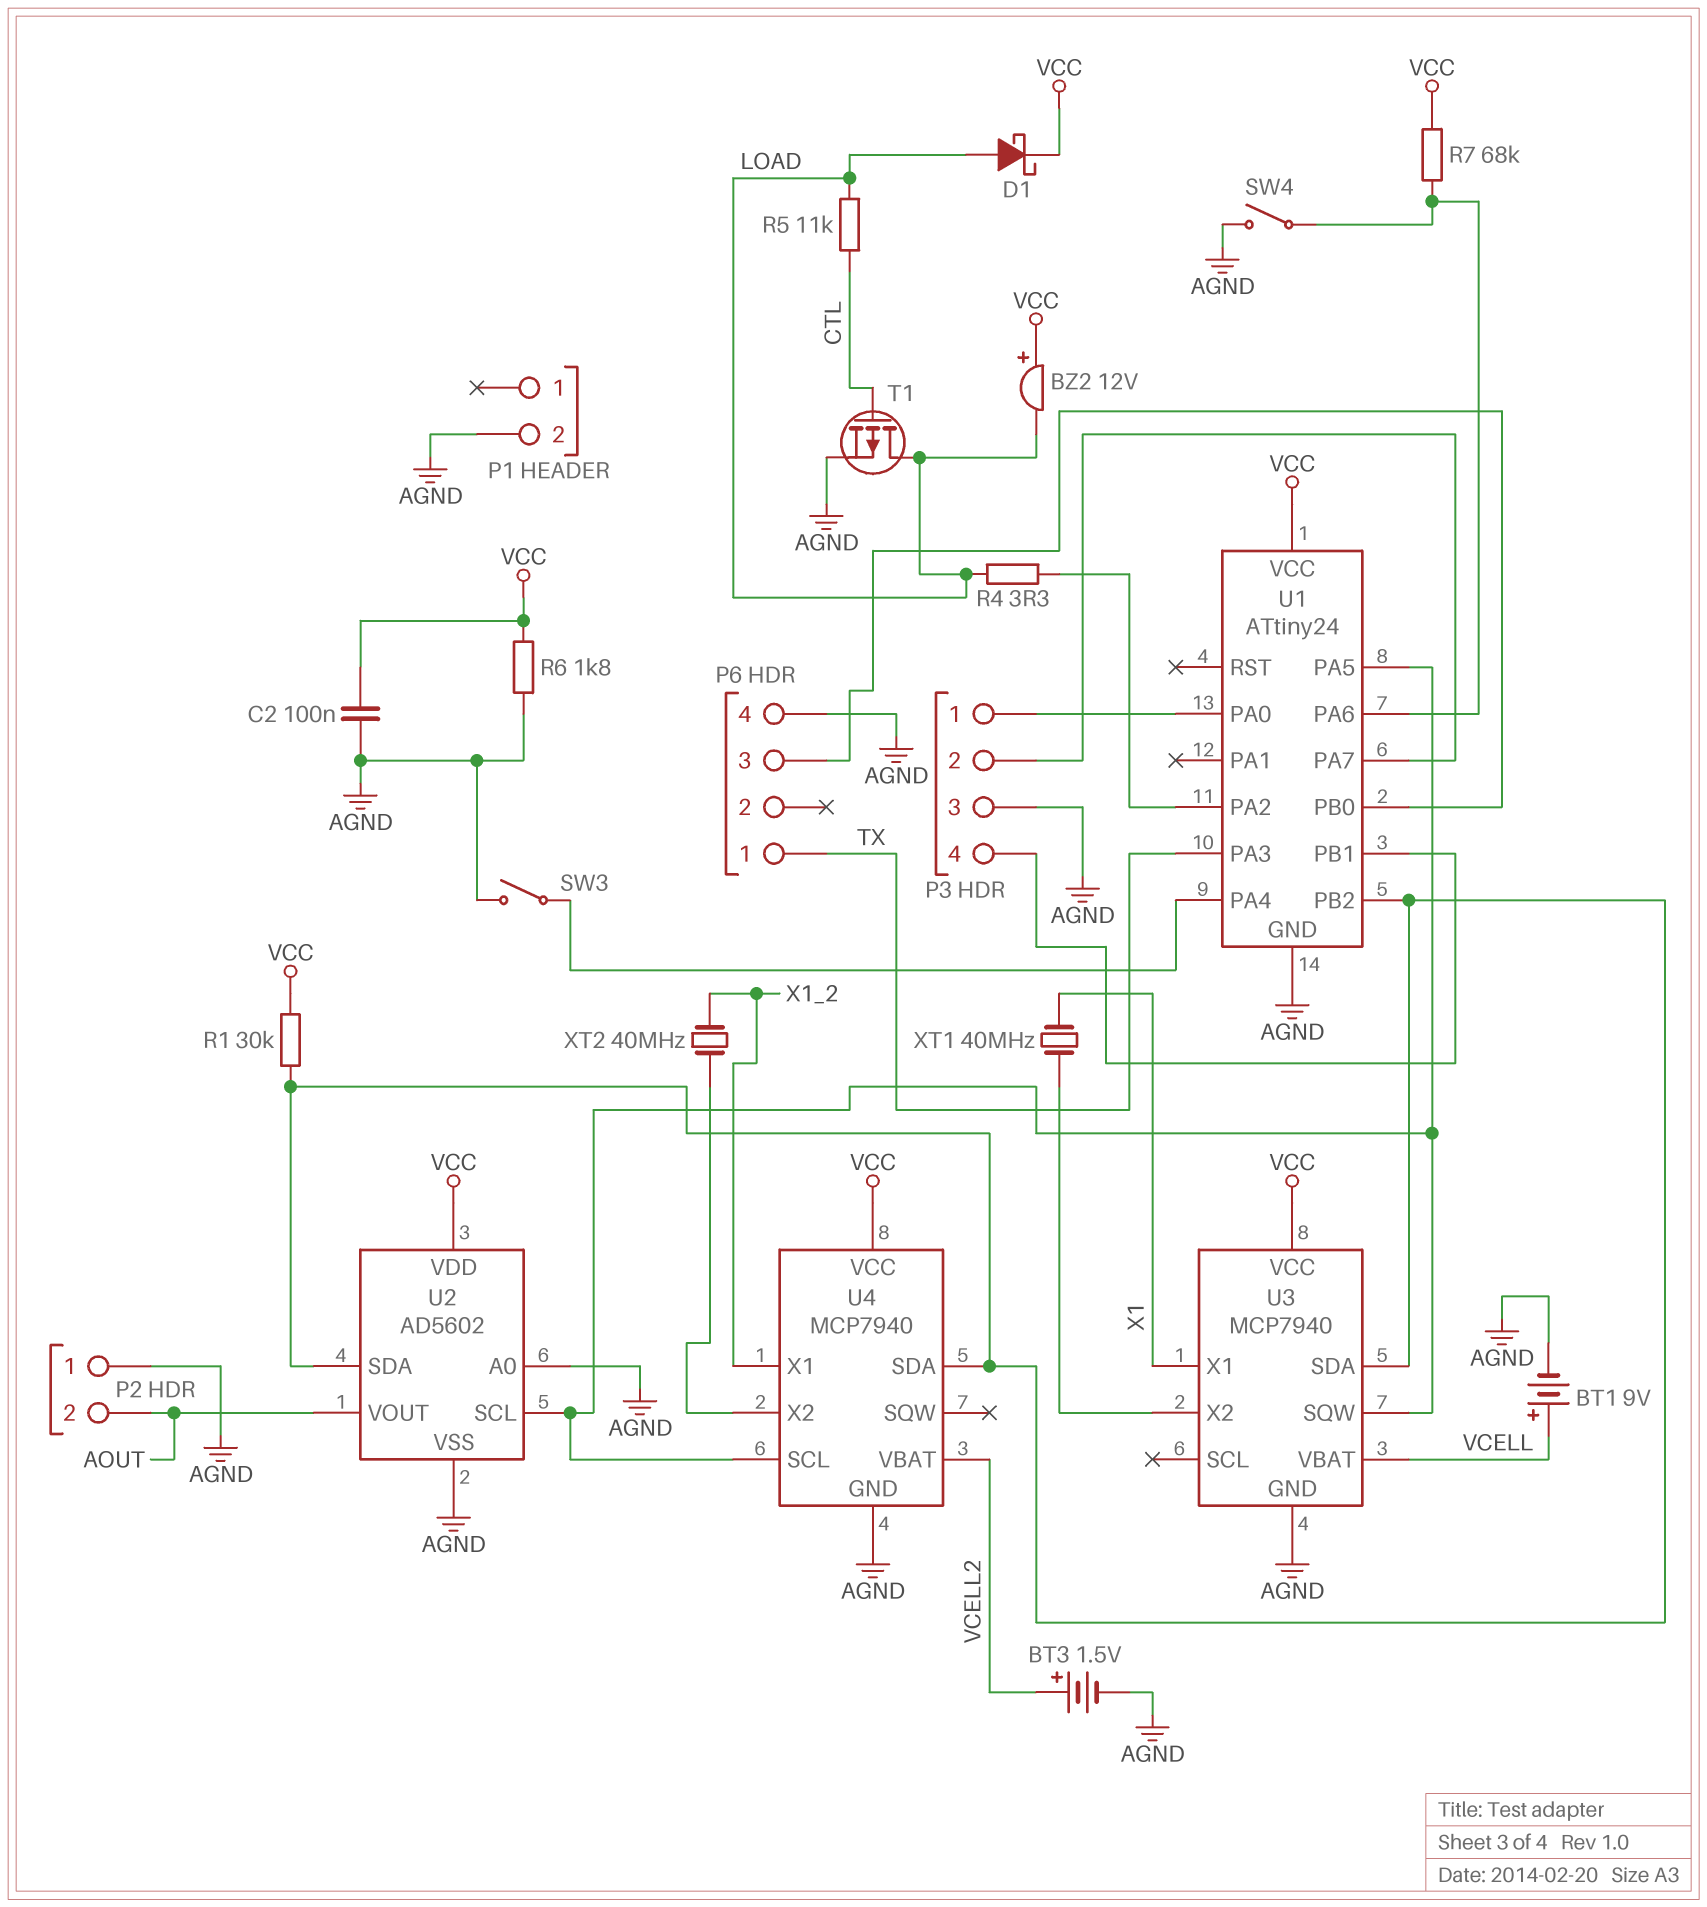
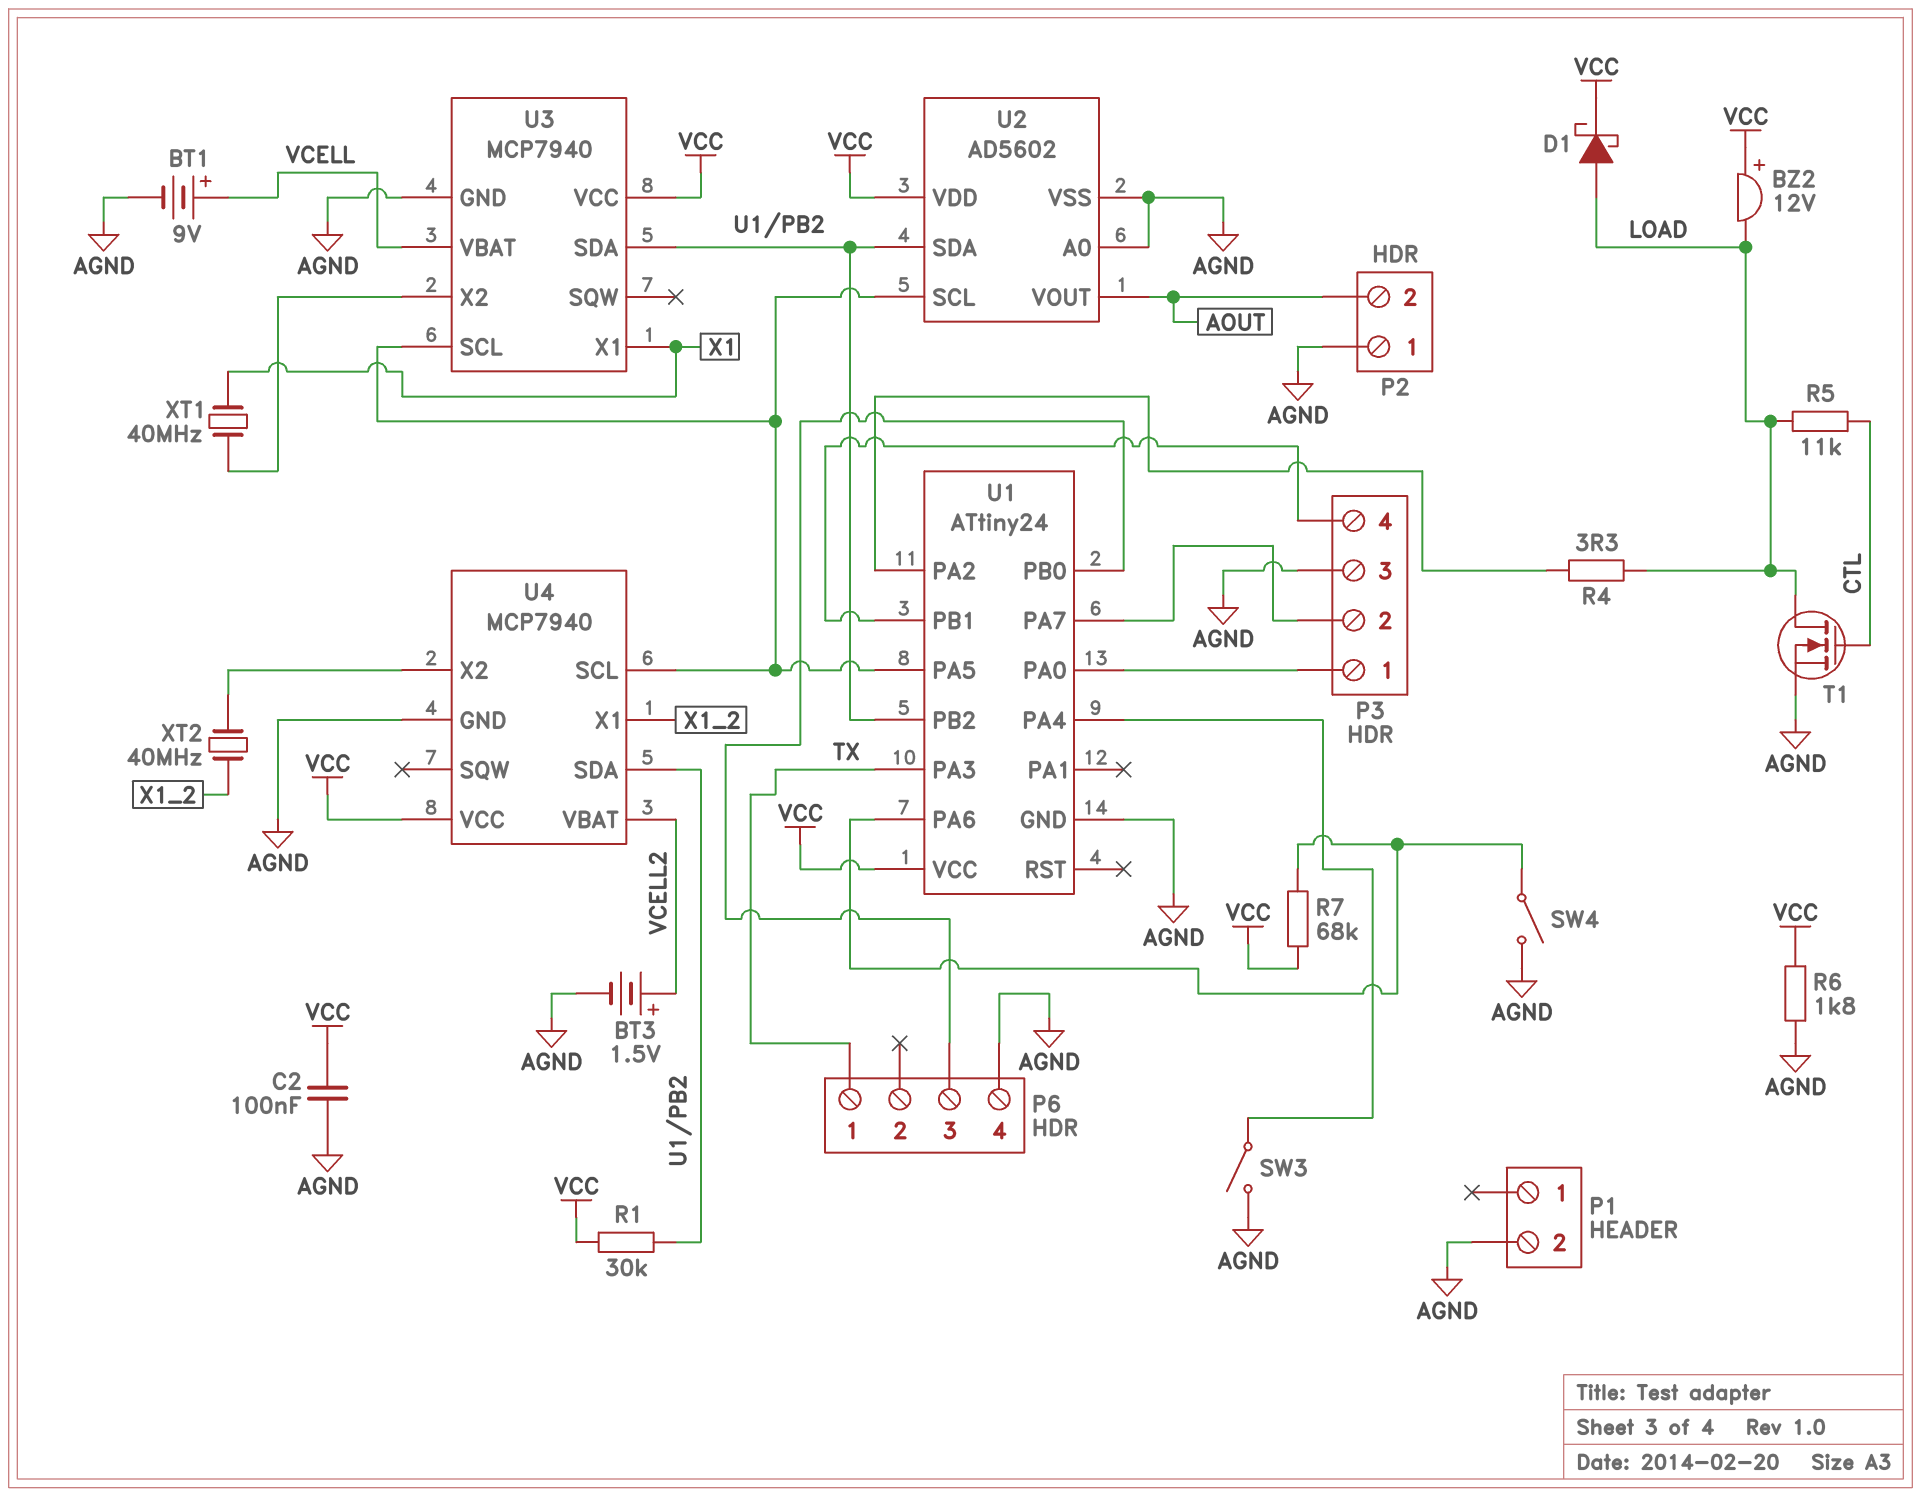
T1: PMOS (G CTL, D LOAD, S AGND) -> NMOS (G CTL, D LOAD, S AGND)
U3 pin SCL: none -> U1/PA5
U3 pin SQW: U1/PA5 -> none

